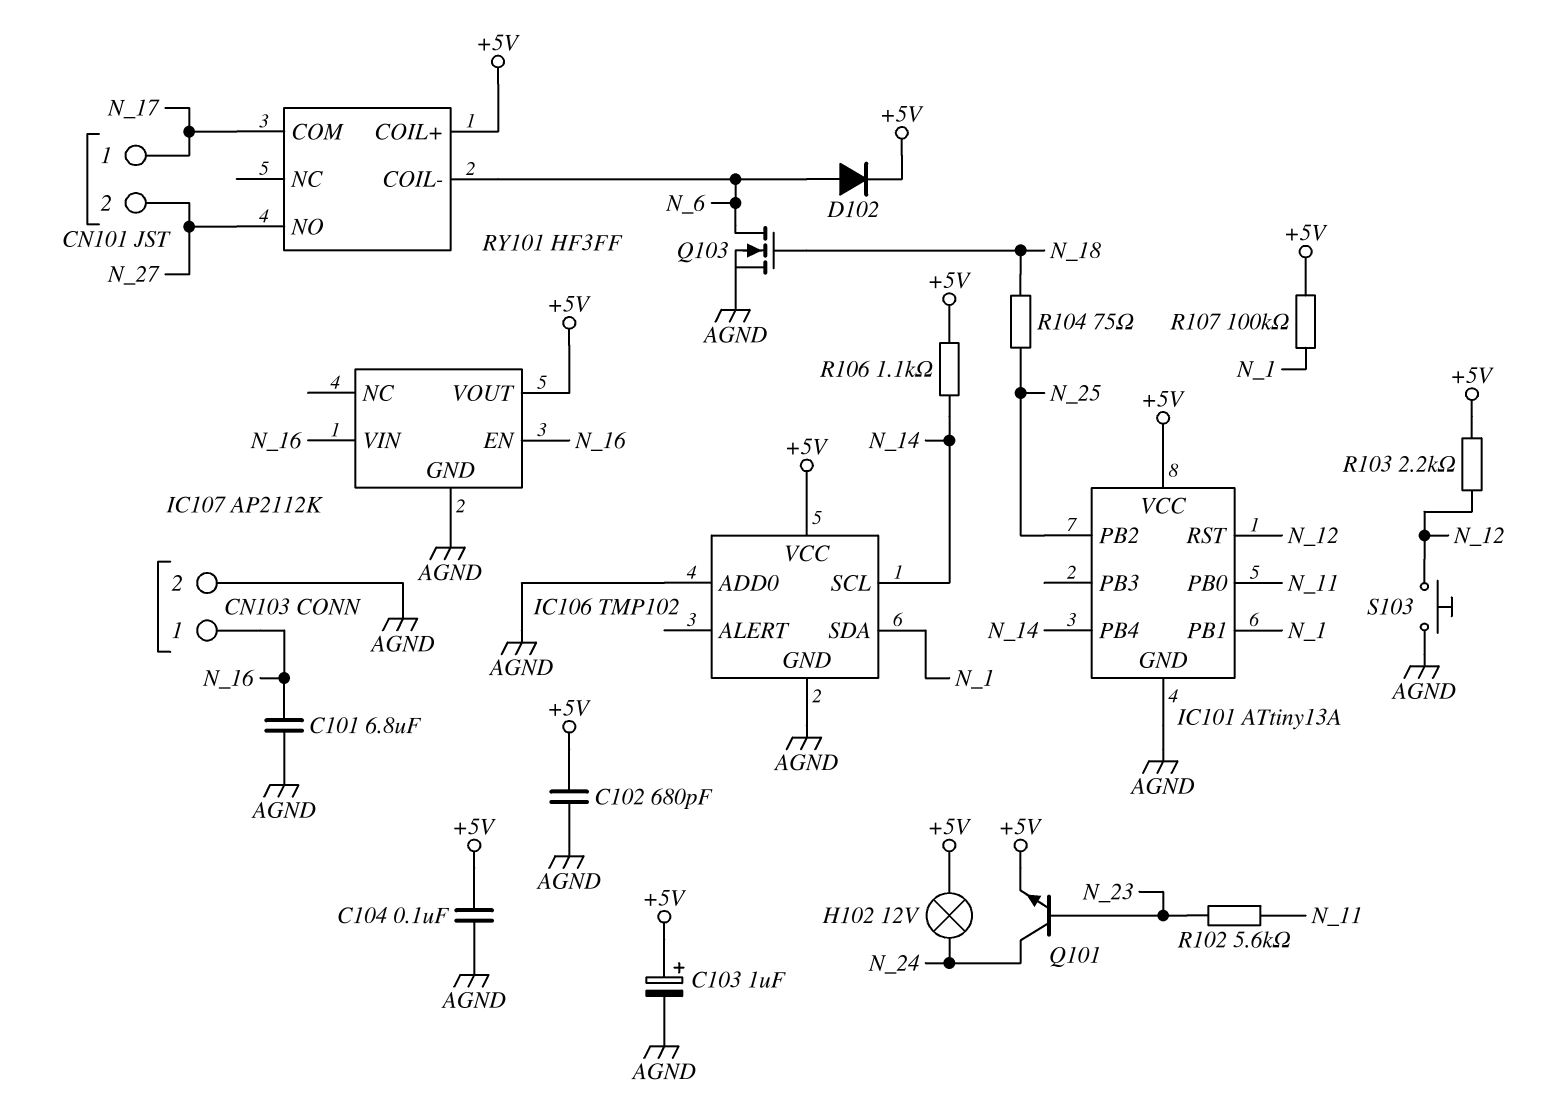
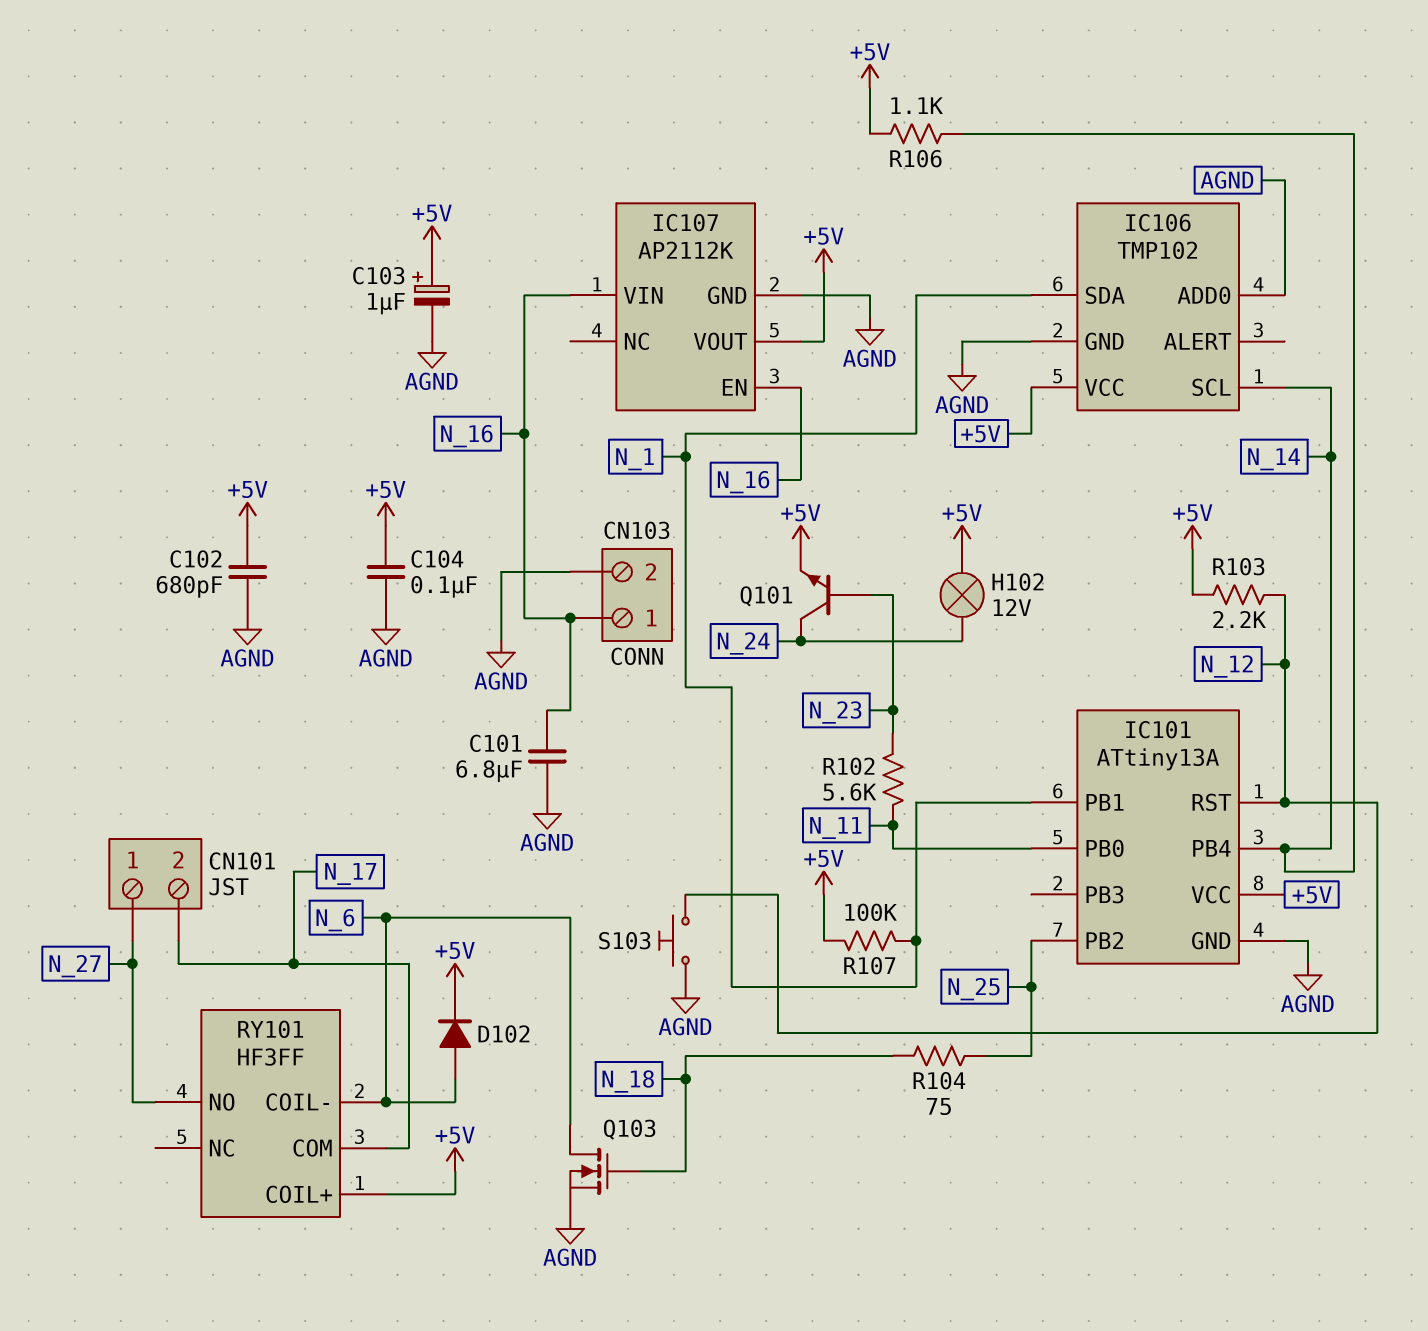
CN101 pin 1: N_17 -> N_27
CN101 pin 2: N_27 -> N_17

